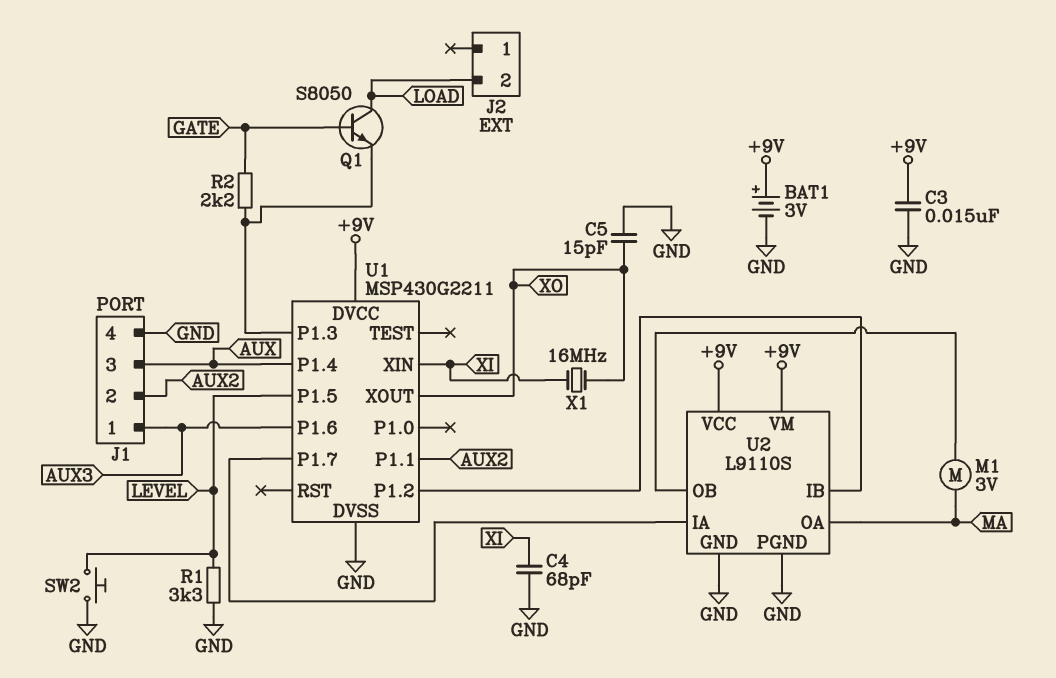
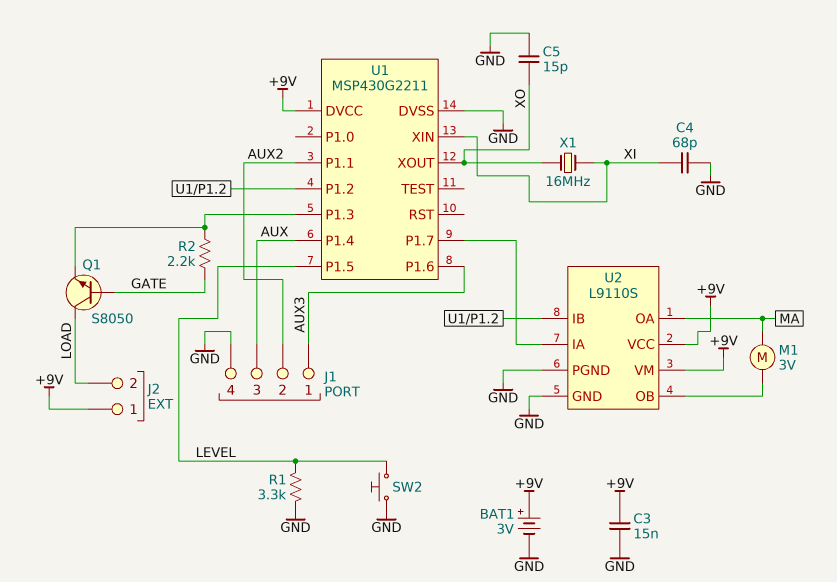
J2 pin 1: none -> +9V

